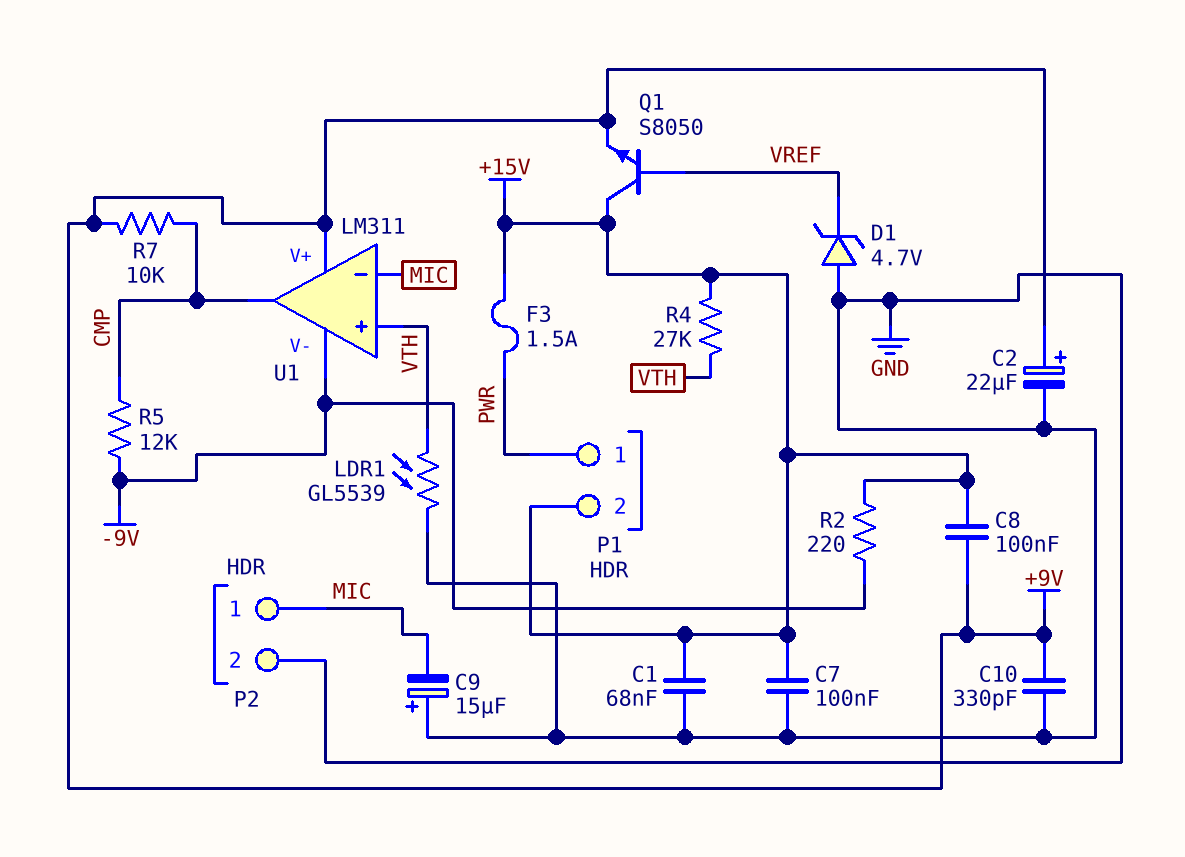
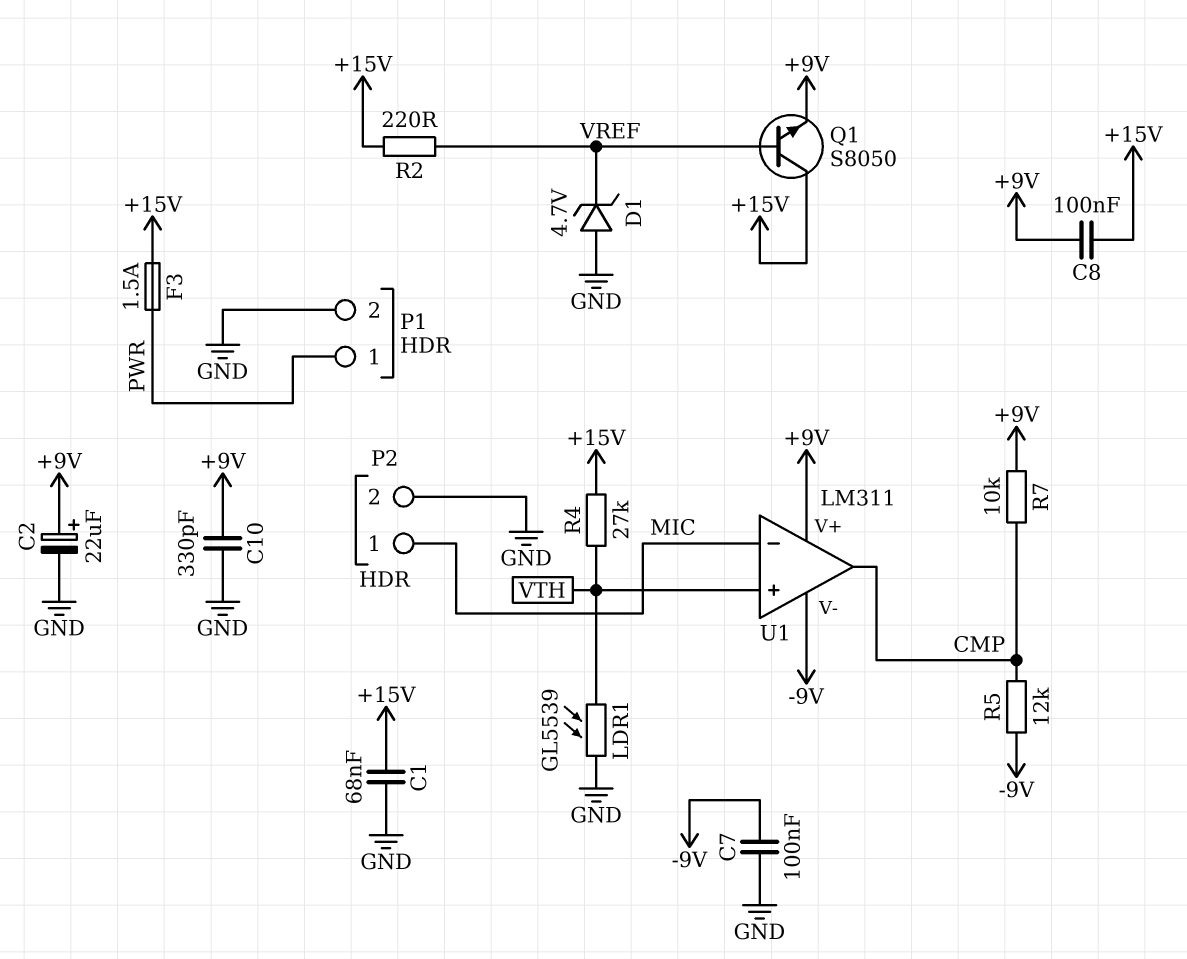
C7: 100nF (+15V, GND) -> 100nF (-9V, GND)
C9: 15uF (plus GND, minus MIC) -> none
P1 pin 2: +15V -> GND
R2: 220 (+15V, -9V) -> 220 (+15V, VREF)

